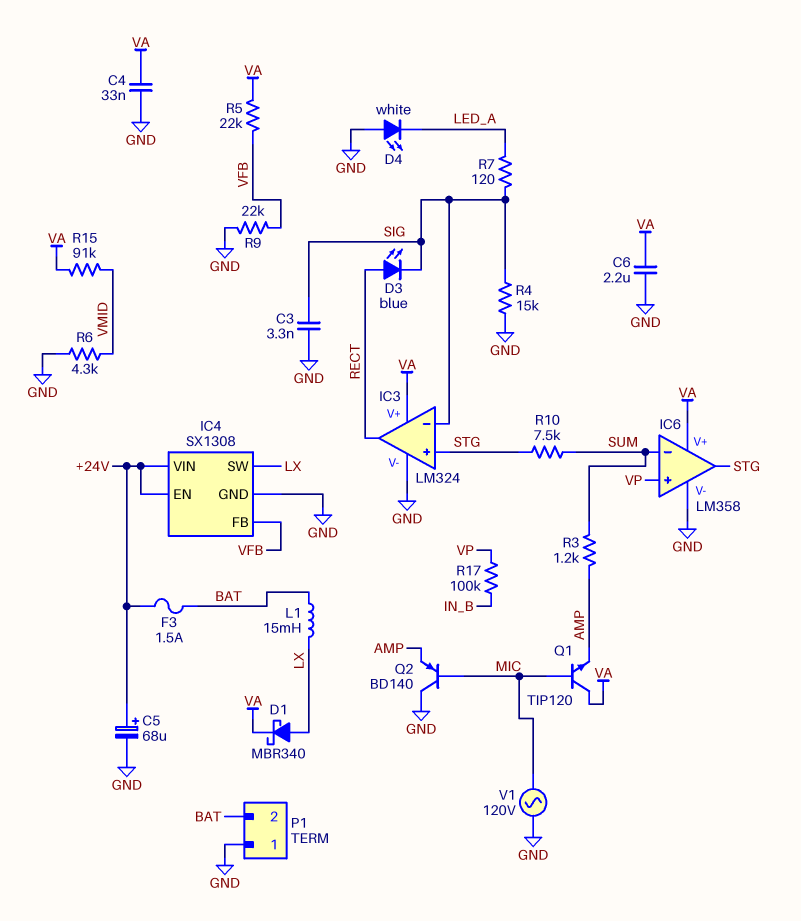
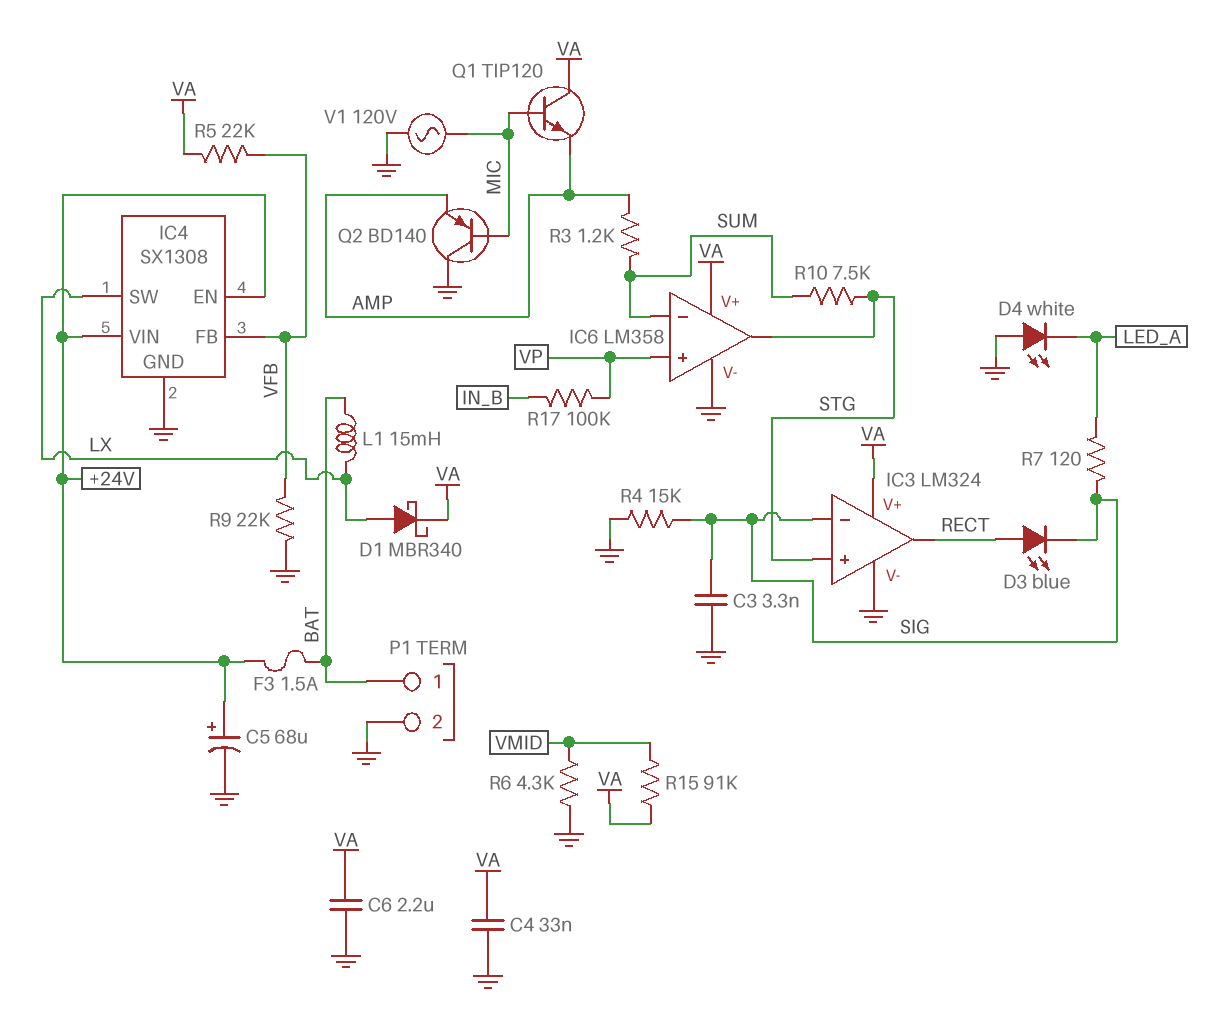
P1 pin 1: GND -> BAT
P1 pin 2: BAT -> GND

